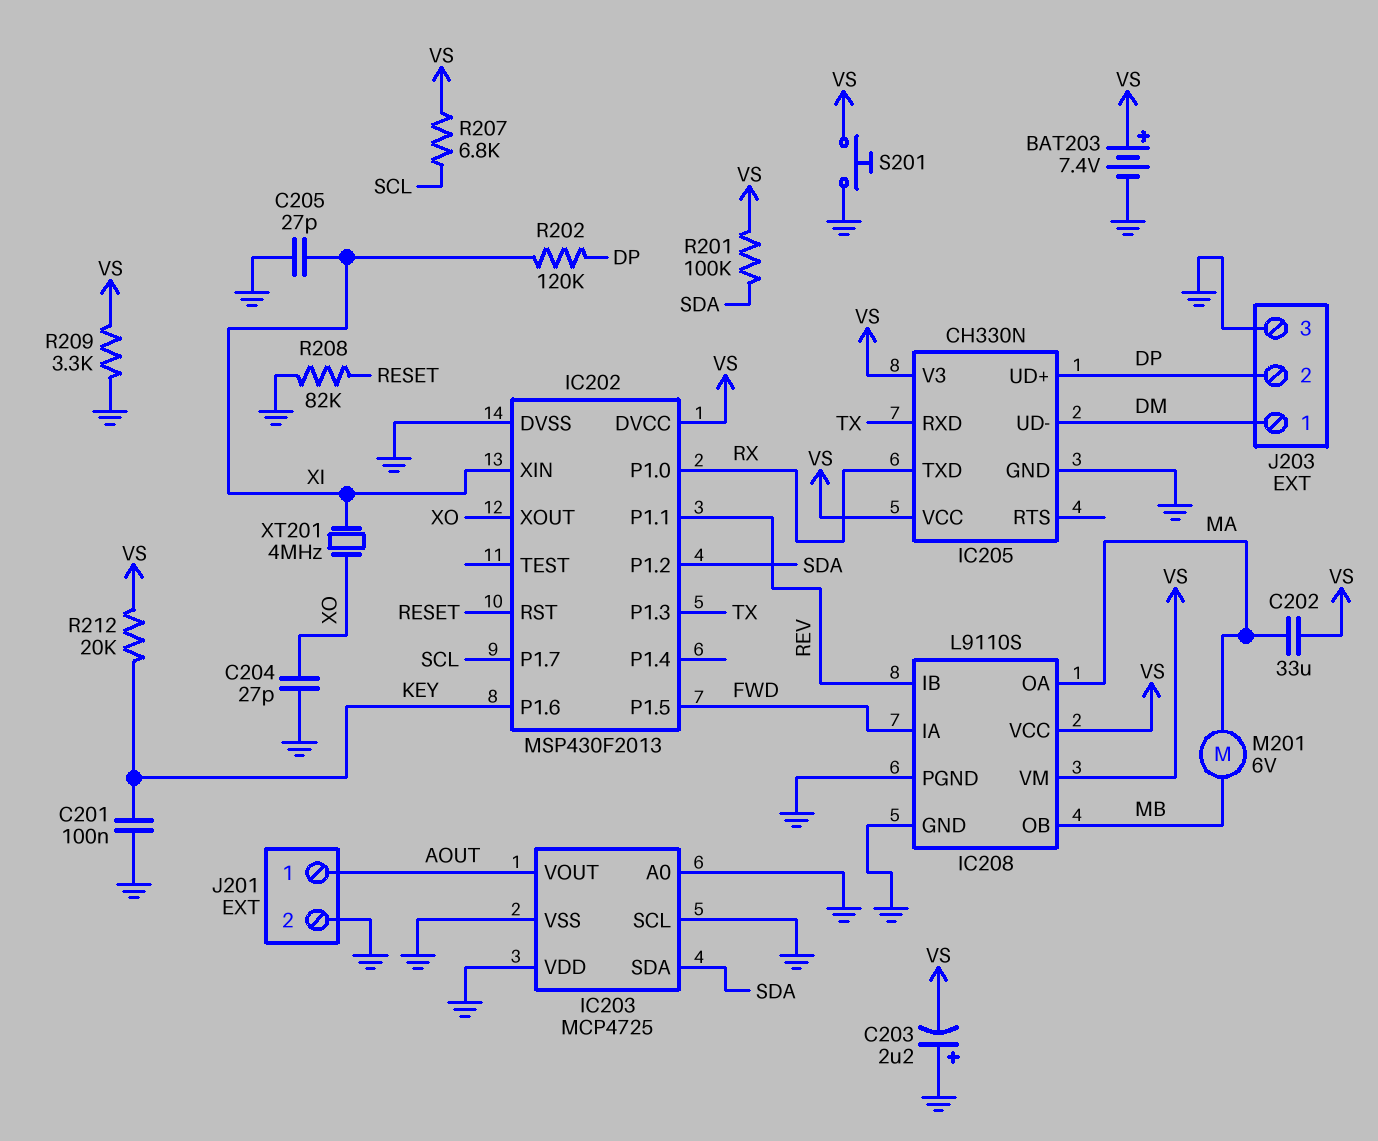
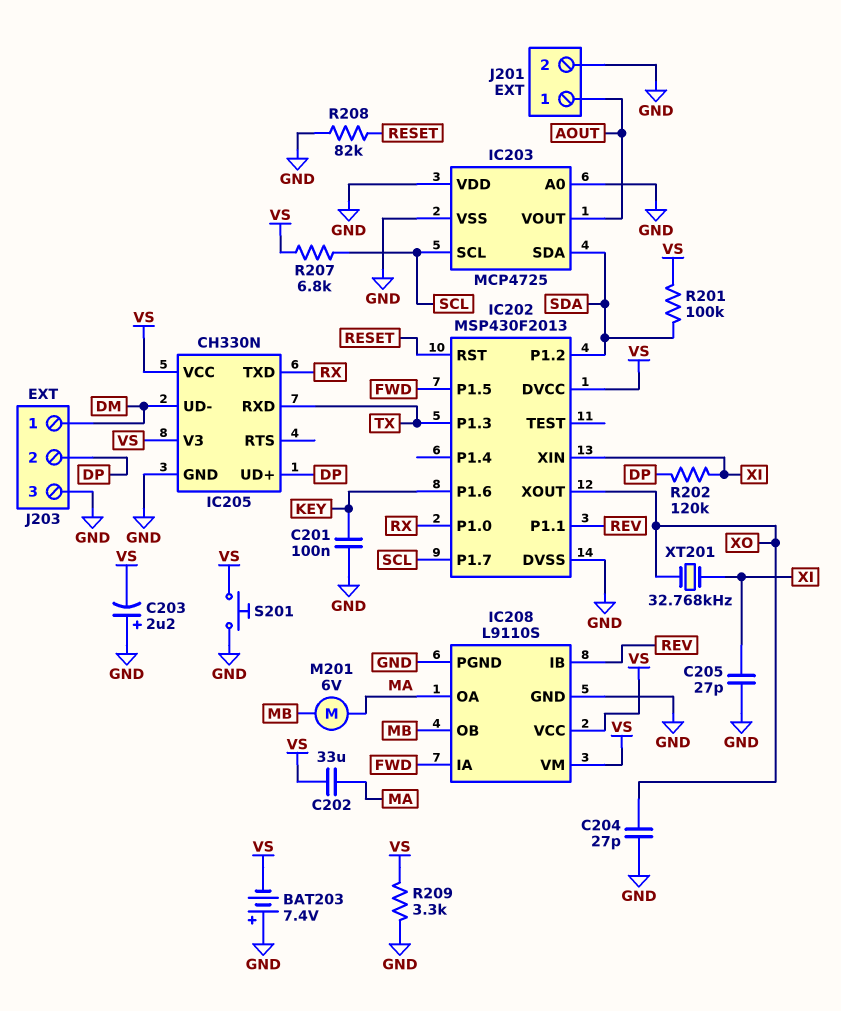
BAT203: 7.4V (plus VS, minus GND) -> 7.4V (plus GND, minus VS)
IC203 pin SCL: GND -> SCL
R212: 20k (KEY, VS) -> none
XT201: 4MHz (XI, XO) -> 32.768kHz (XI, XO)

